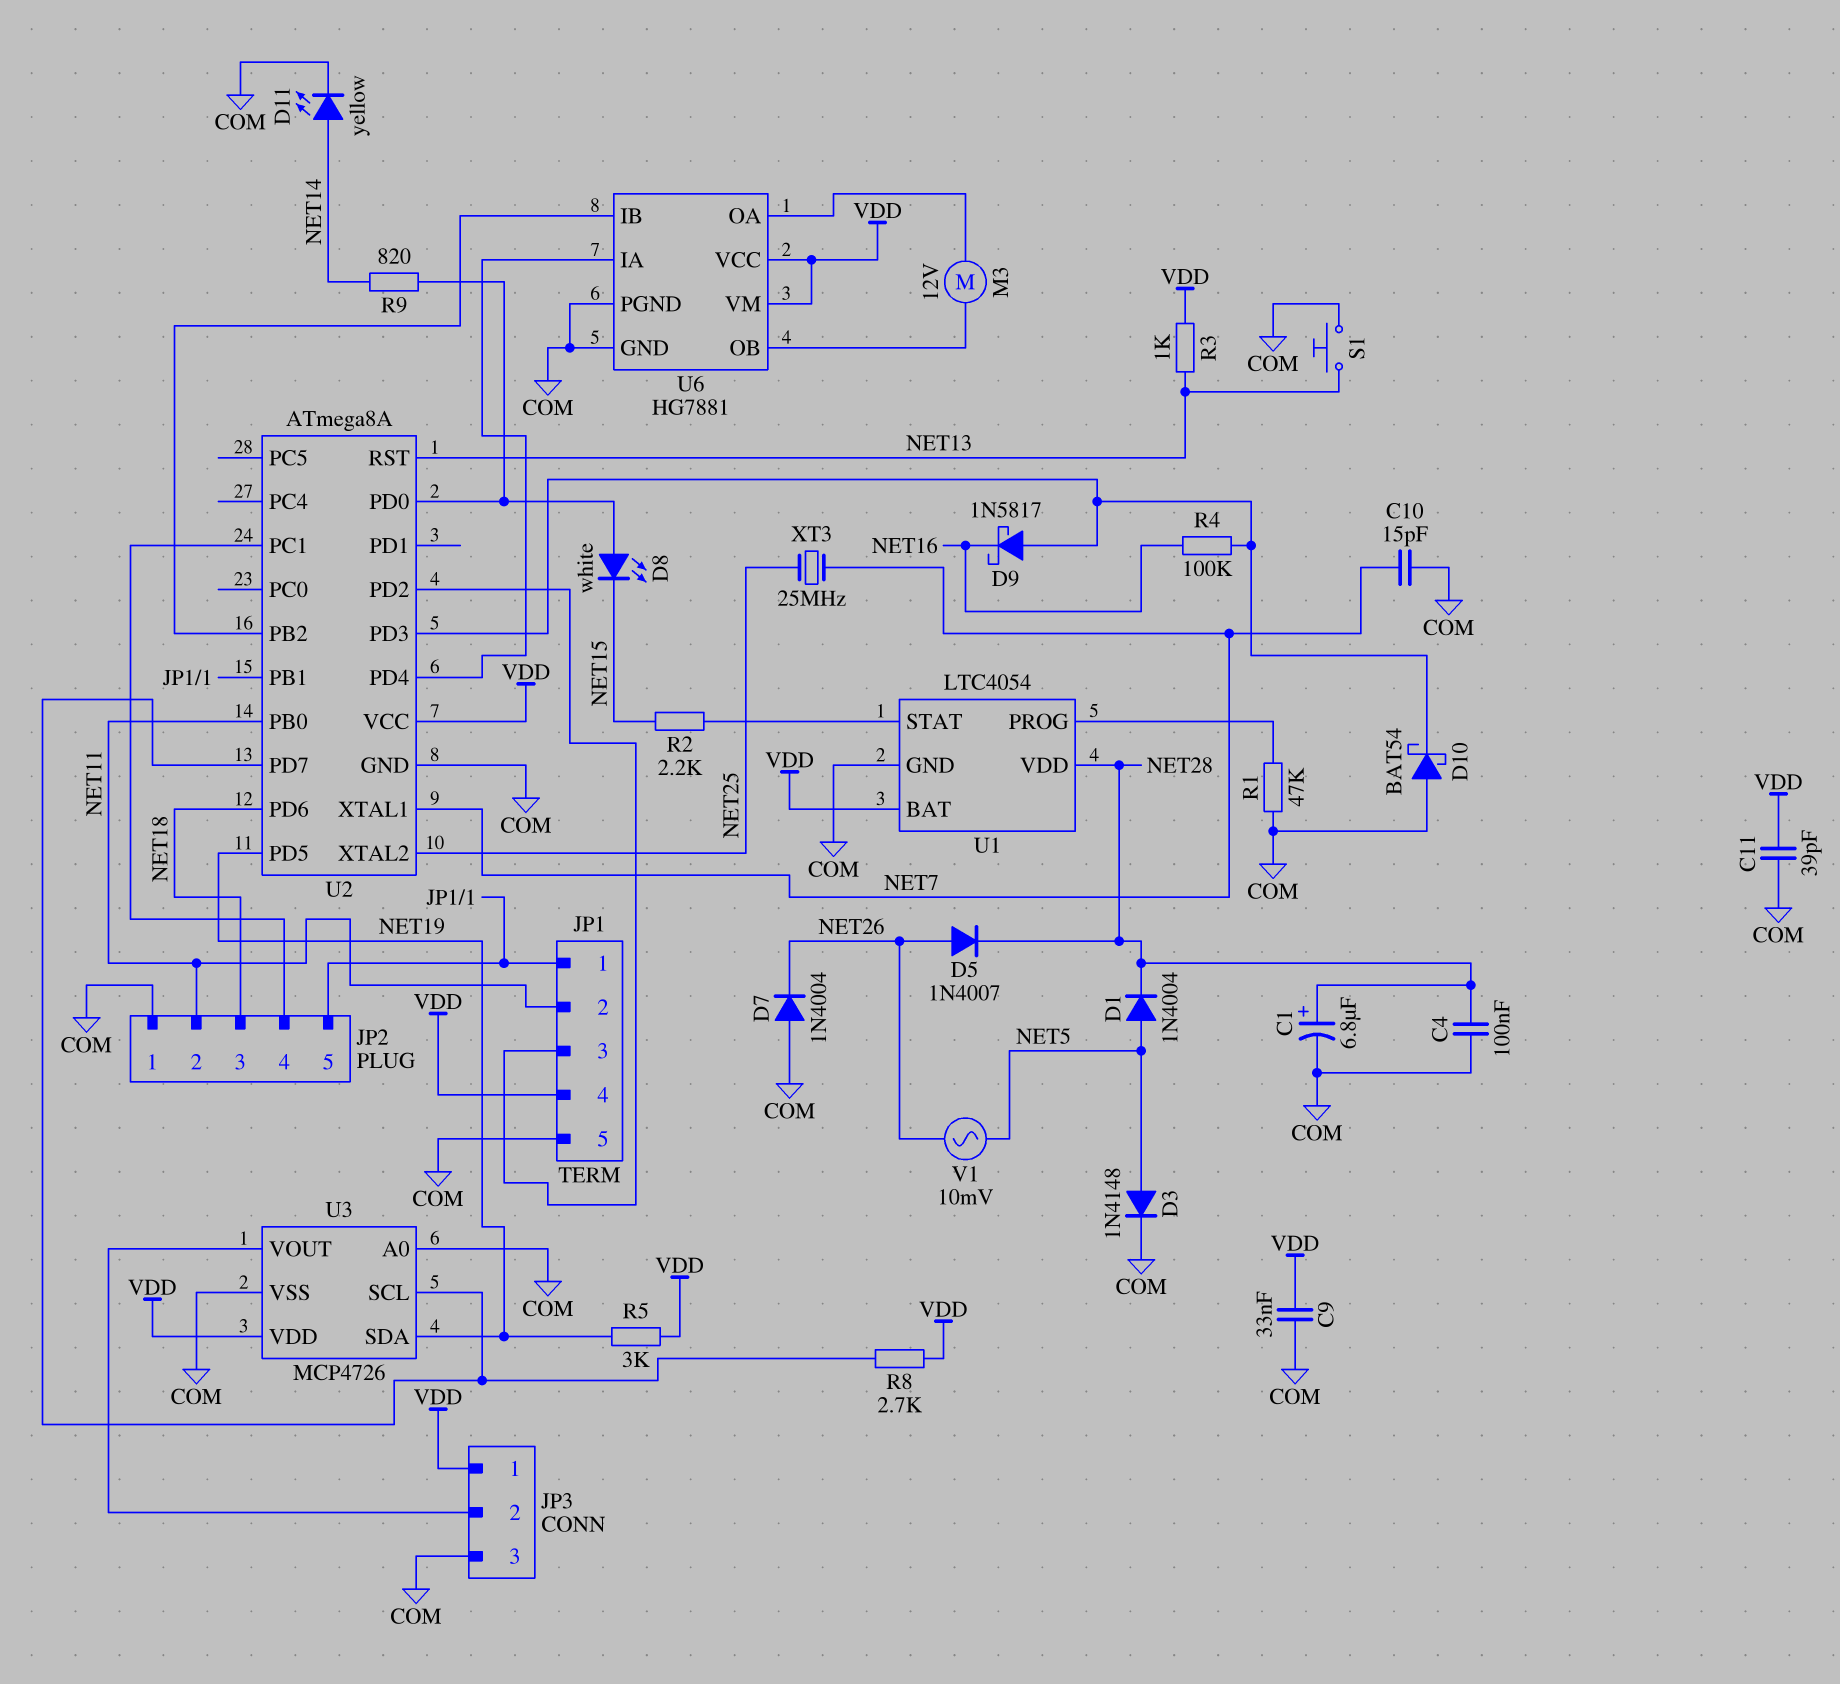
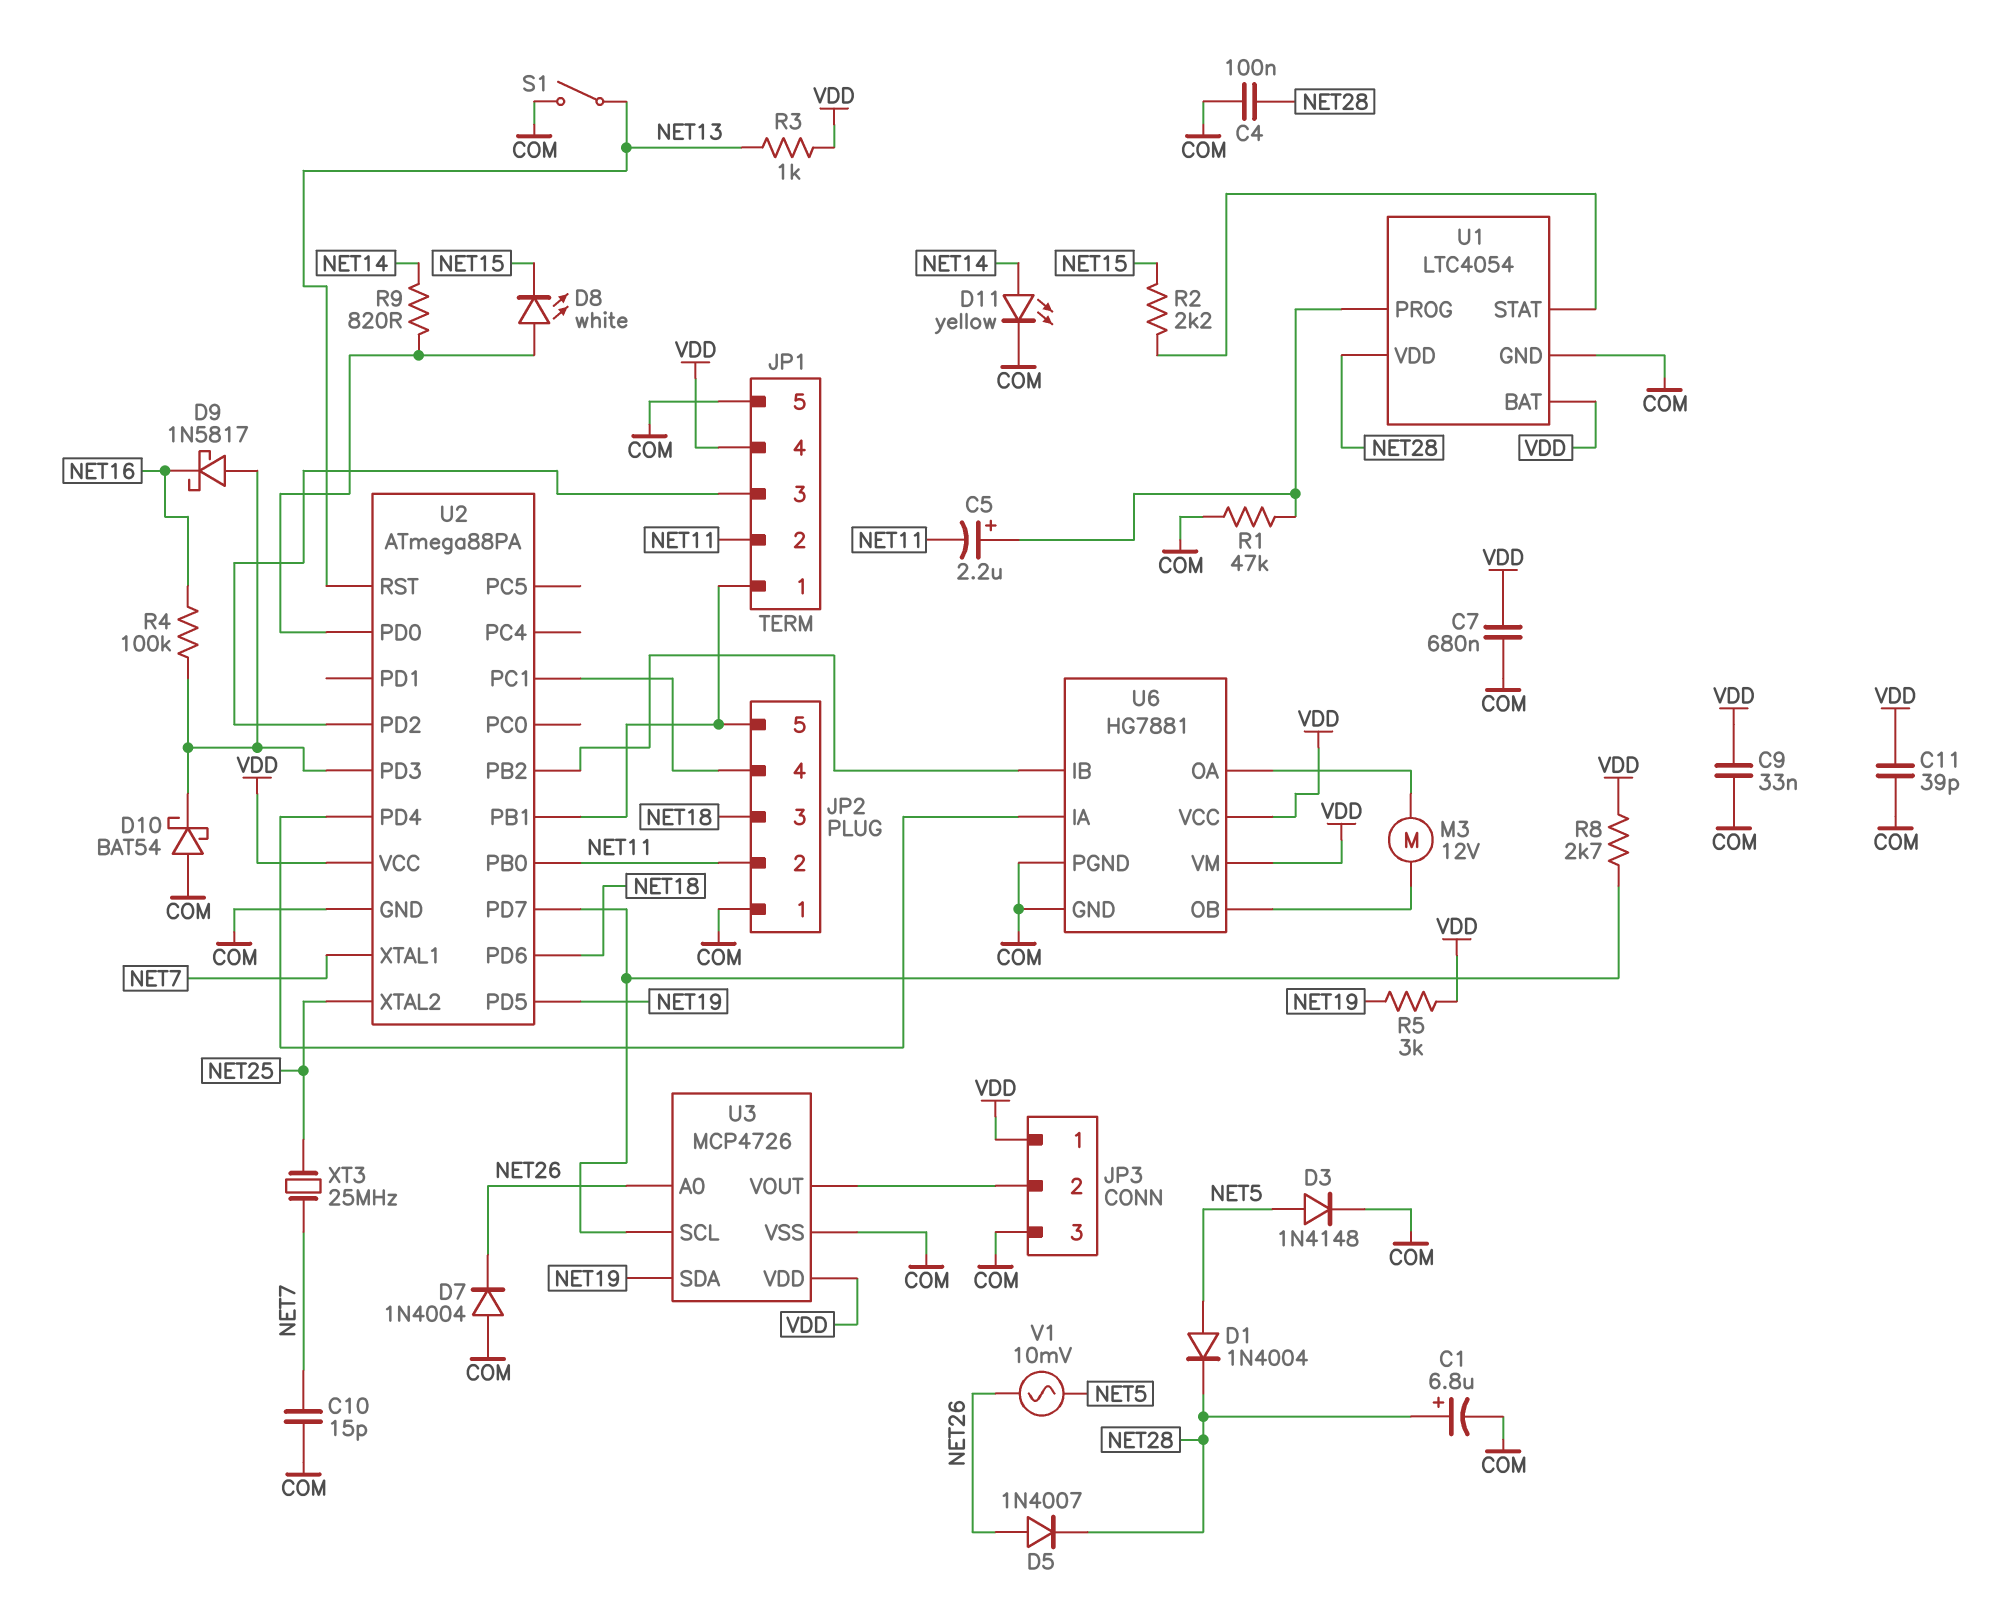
C5: none -> 2.2uF (plus U1/PROG, minus NET11)
C7: none -> 680nF (COM, VDD)
S1: button (COM, NET13) -> switch (COM, NET13)
U2: ATmega8A -> ATmega88PA
U3 pin A0: COM -> NET26

